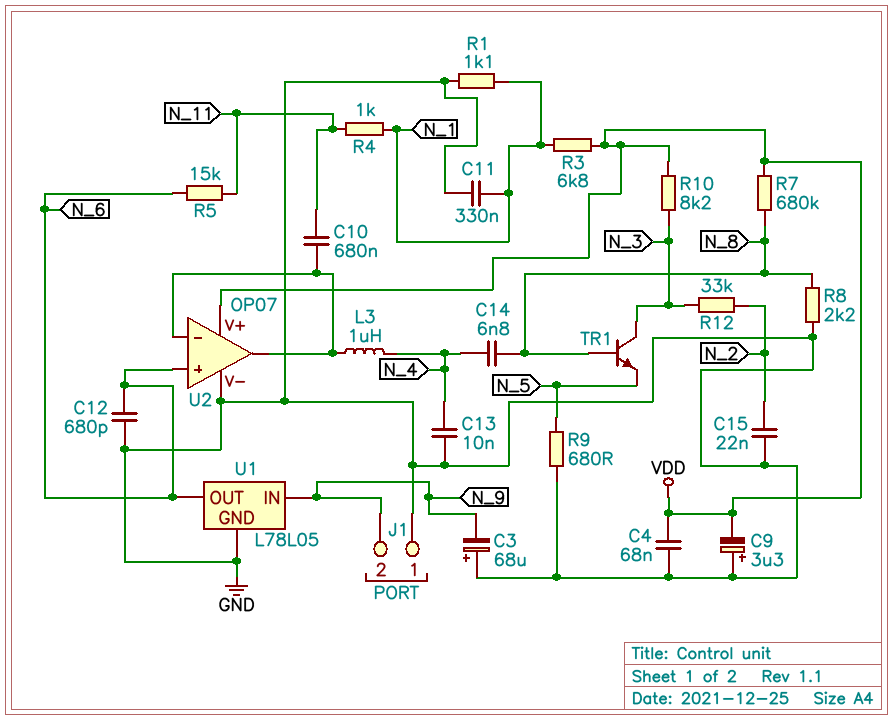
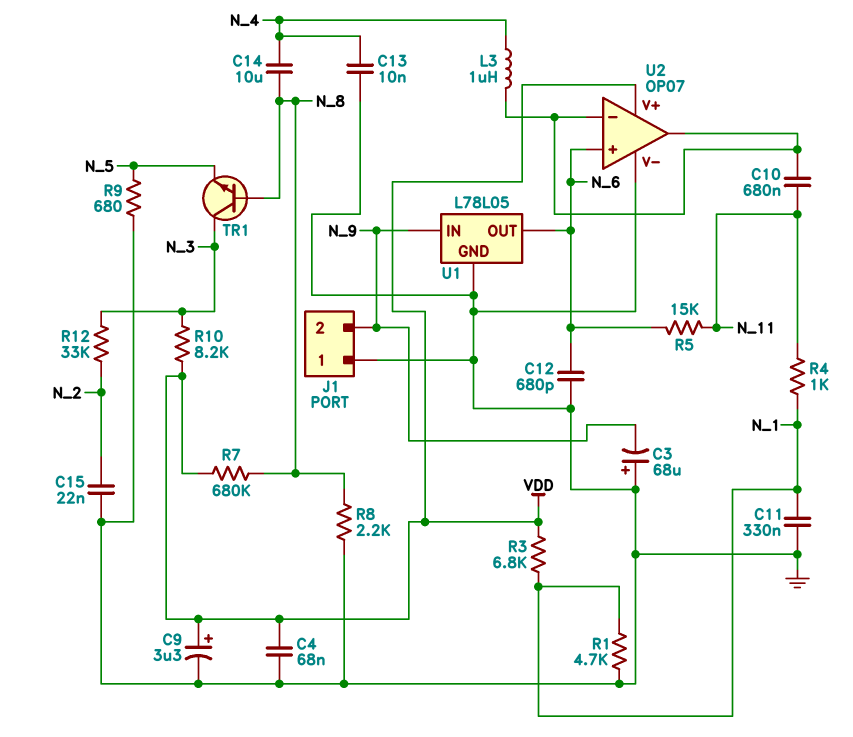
C9: 3.3uF (plus GND, minus VDD) -> 3.3uF (plus VDD, minus GND)
C14: 6.8nF (N_4, N_8) -> 10uF (N_4, N_8)
R1: 1.1k (GND, N_1) -> 4.7k (GND, N_1)

